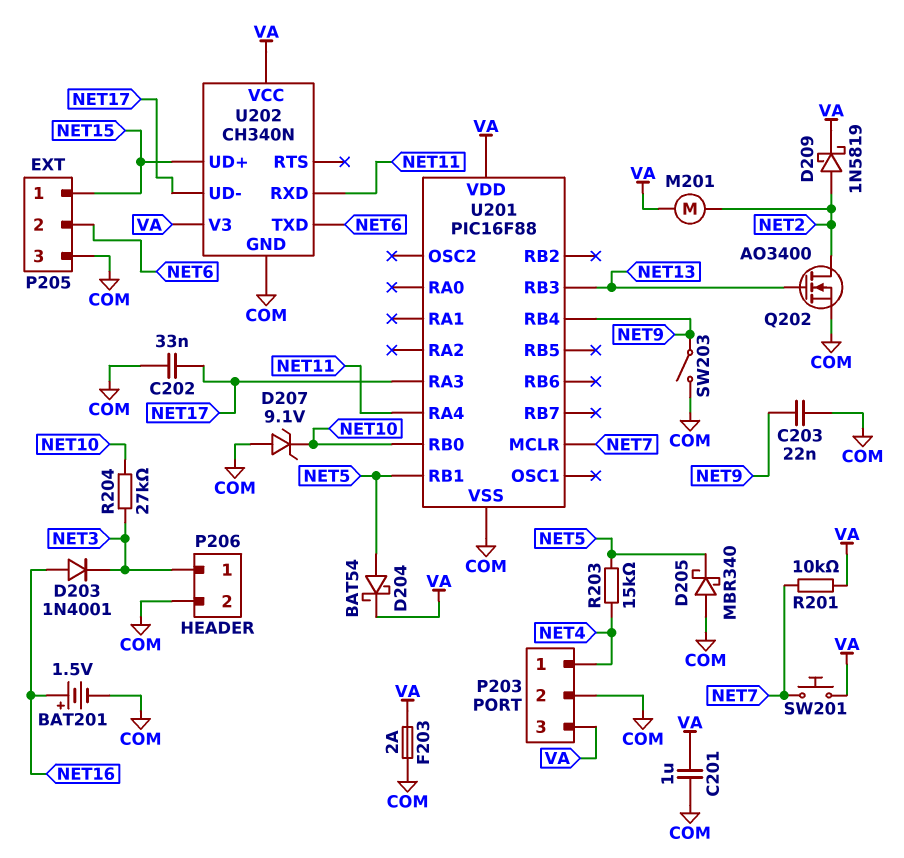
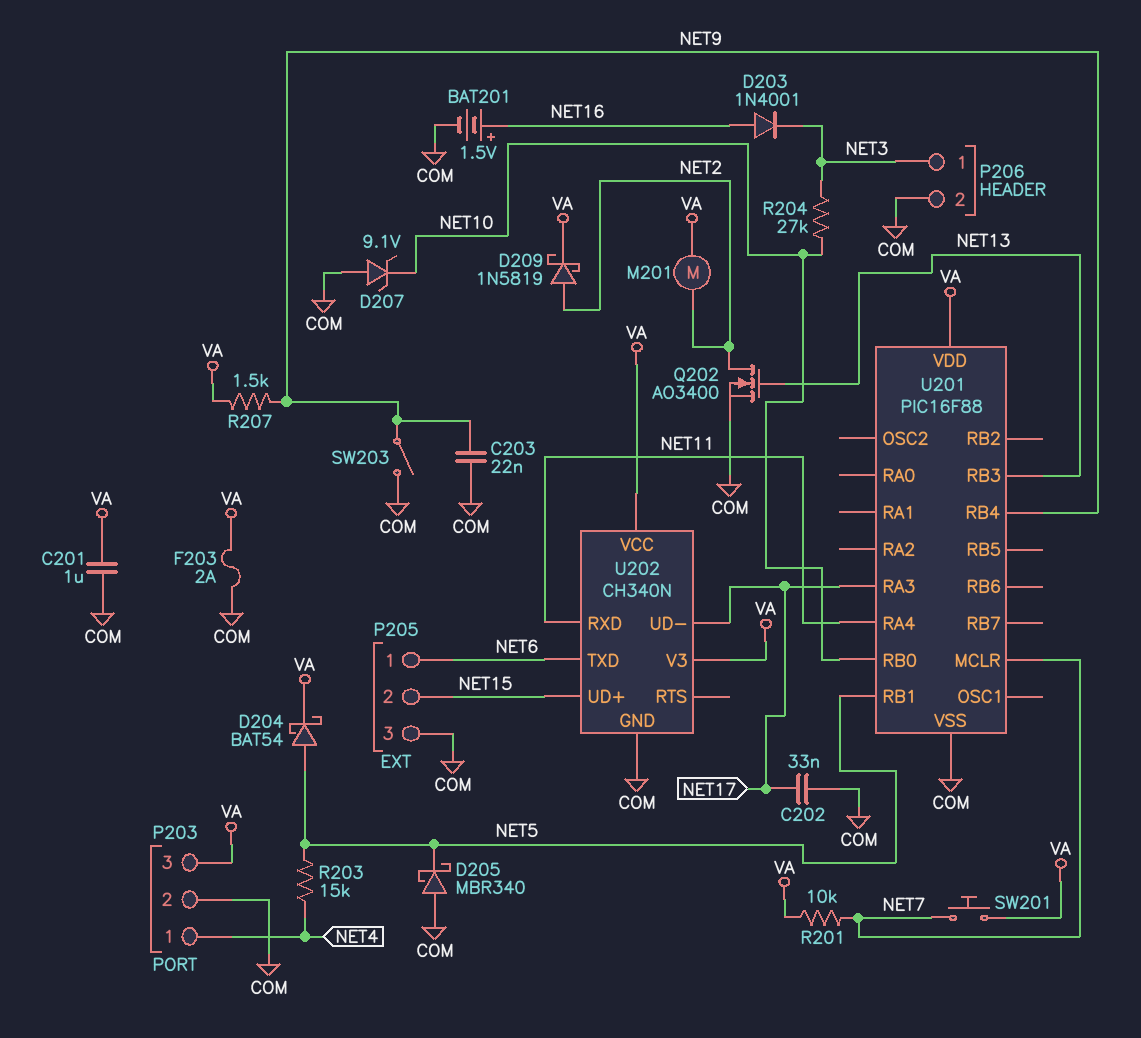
P205 pin 1: NET15 -> NET6
P205 pin 2: NET6 -> NET15
R207: none -> 1.5k (NET9, VA)

